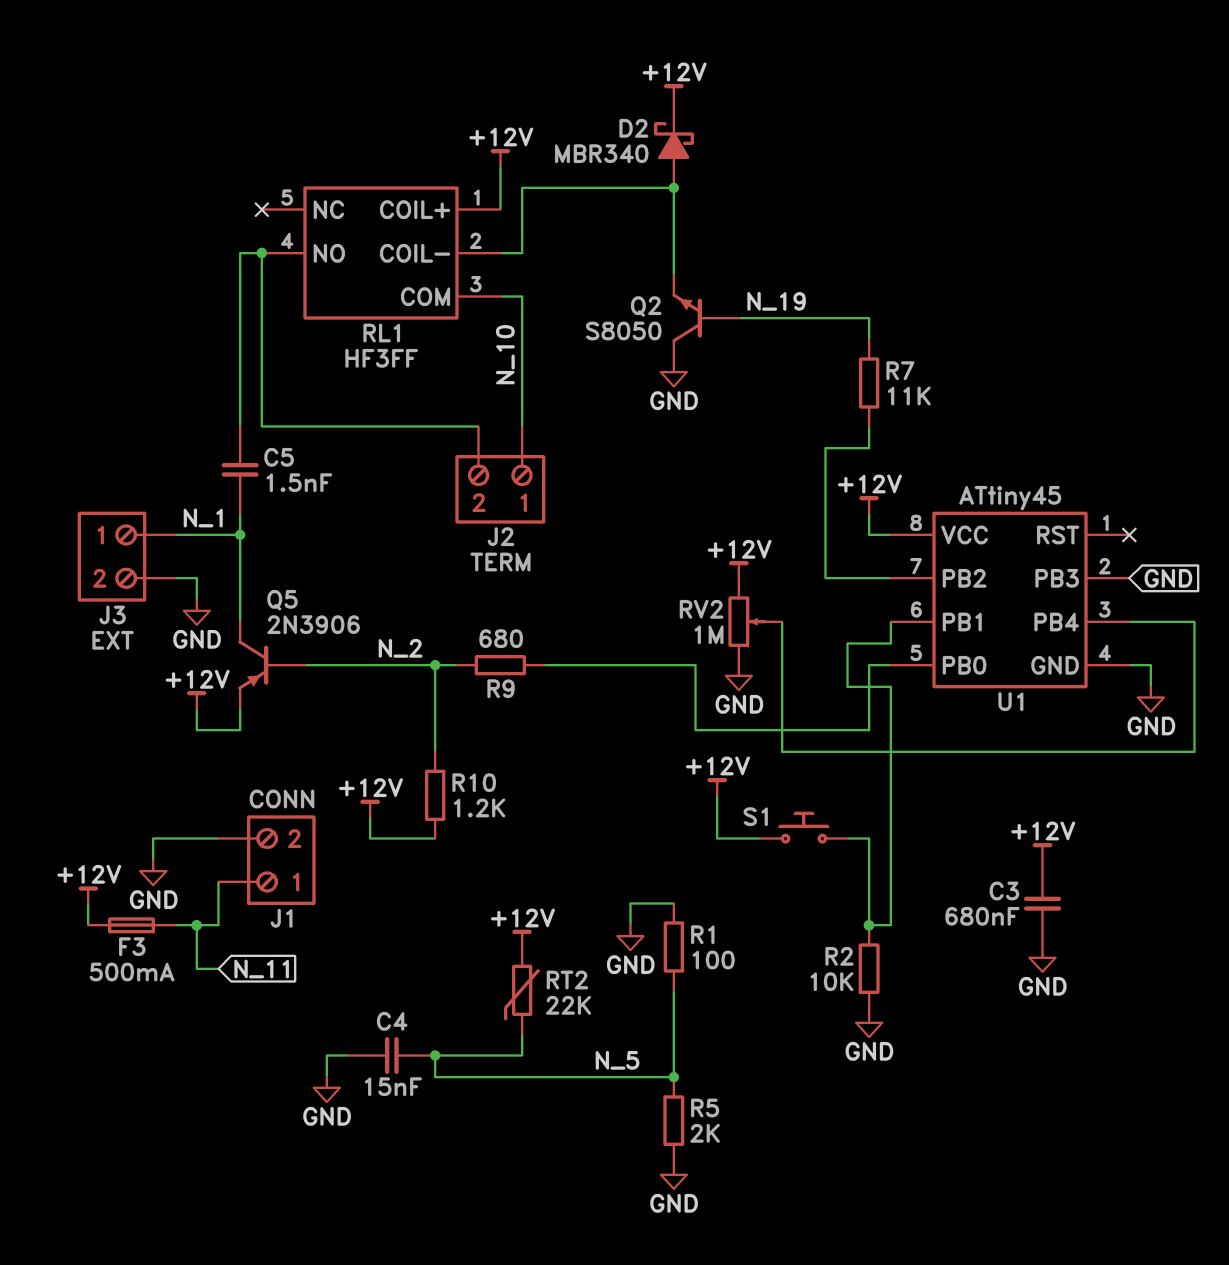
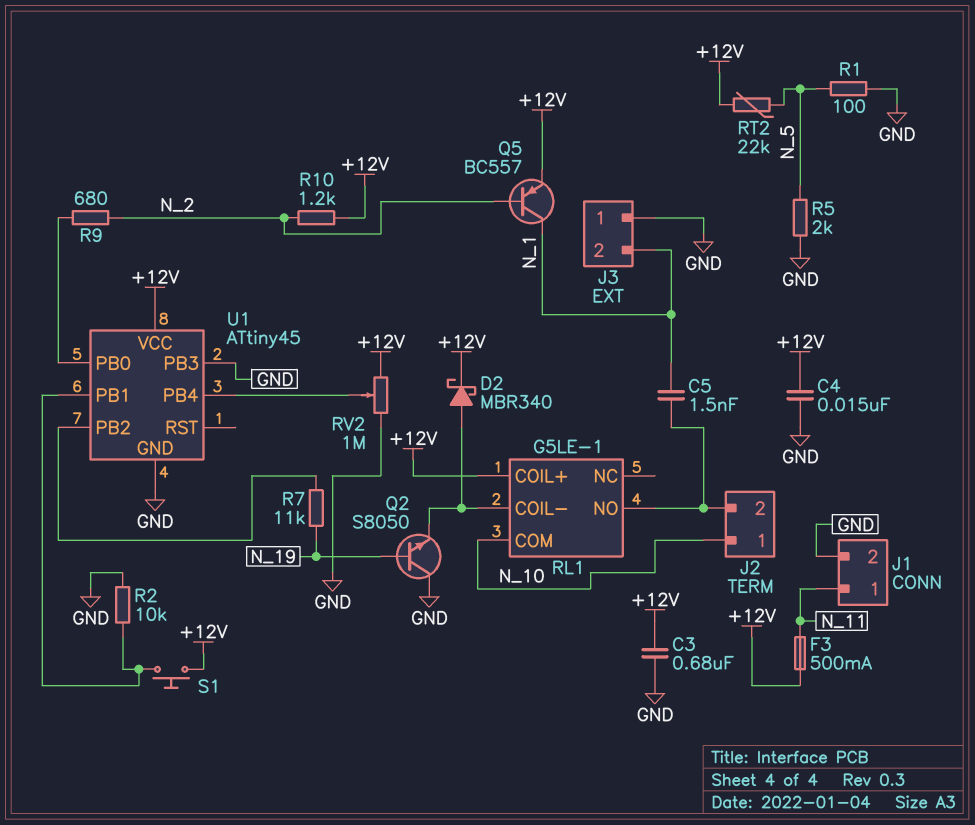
C4: 15nF (GND, N_5) -> 15nF (+12V, GND)
J3 pin 1: N_1 -> GND
J3 pin 2: GND -> N_1
Q5: PNP 2N3906 (B N_2, C N_1, E +12V) -> PNP BC557 (B N_2, C N_1, E +12V)
RL1: HF3FF -> G5LE-1

